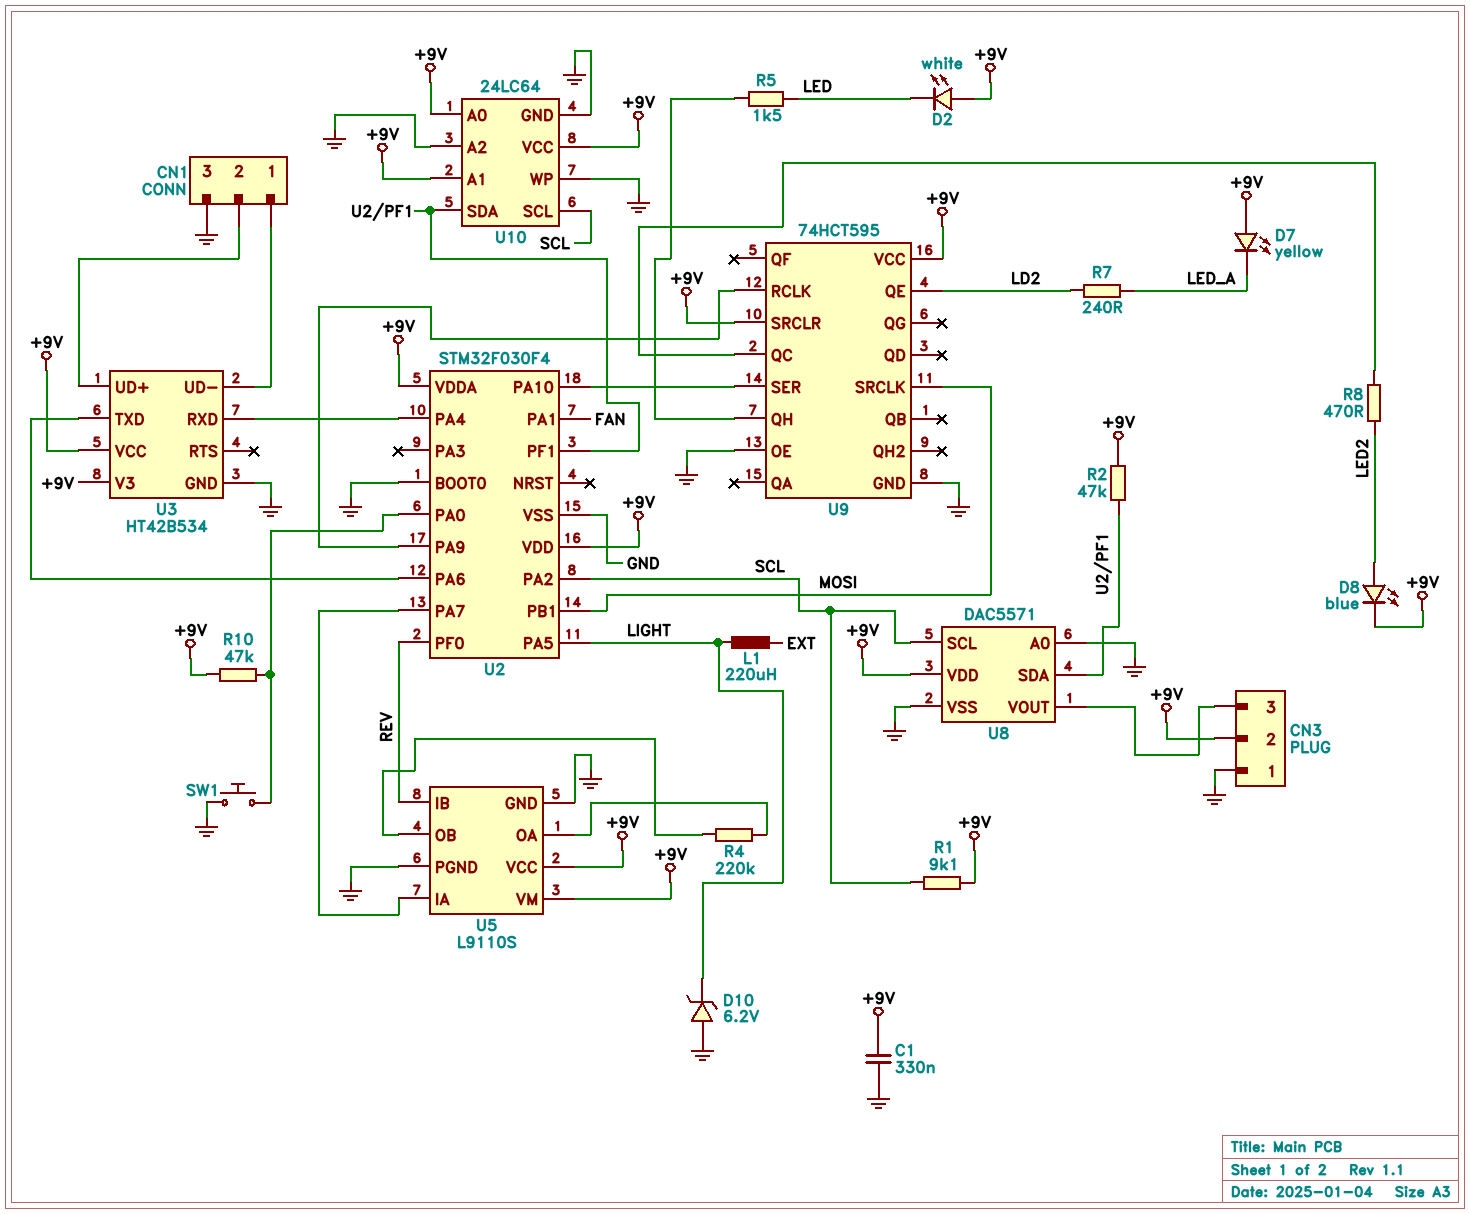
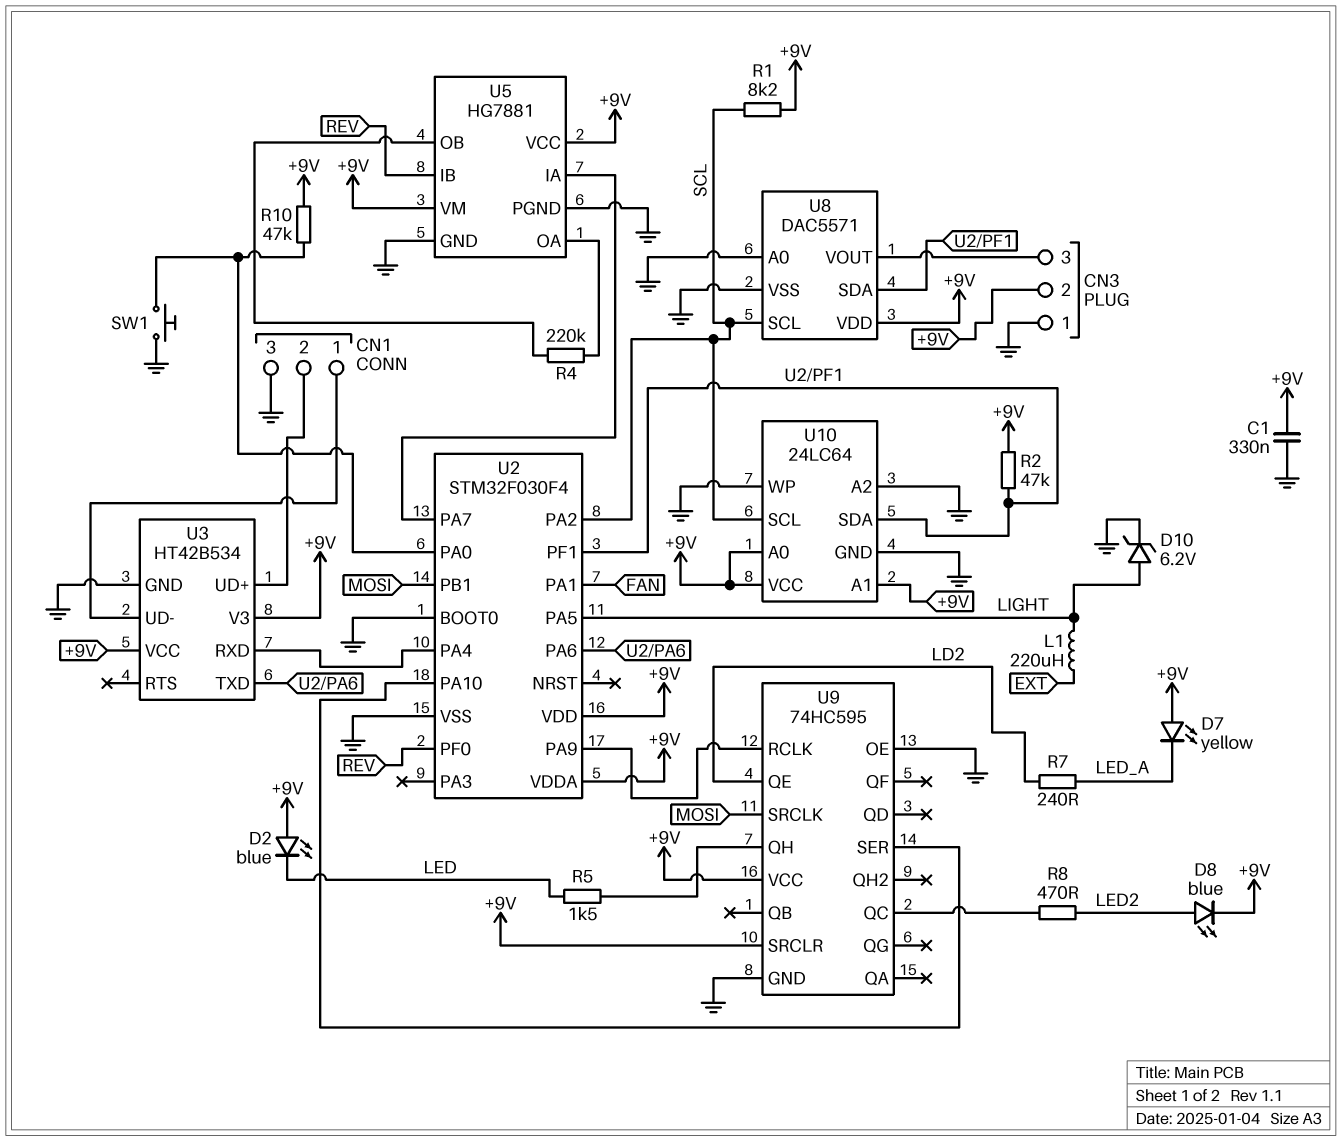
D2: LED white (A +9V, K LED) -> LED blue (A +9V, K LED)
D10: zener 6.2V (A GND, K LIGHT) -> zener 6.2V (A LIGHT, K GND)
R1: 9.1k (+9V, SCL) -> 8.2k (+9V, SCL)
U5: L9110S -> HG7881
U9: 74HCT595 -> 74HC595

